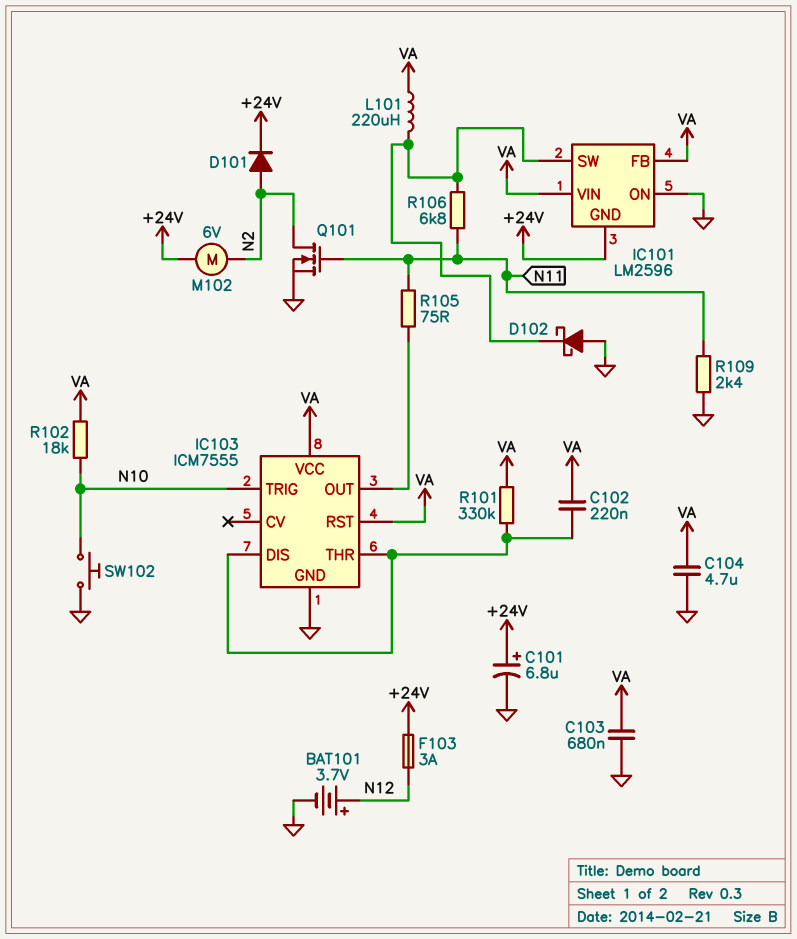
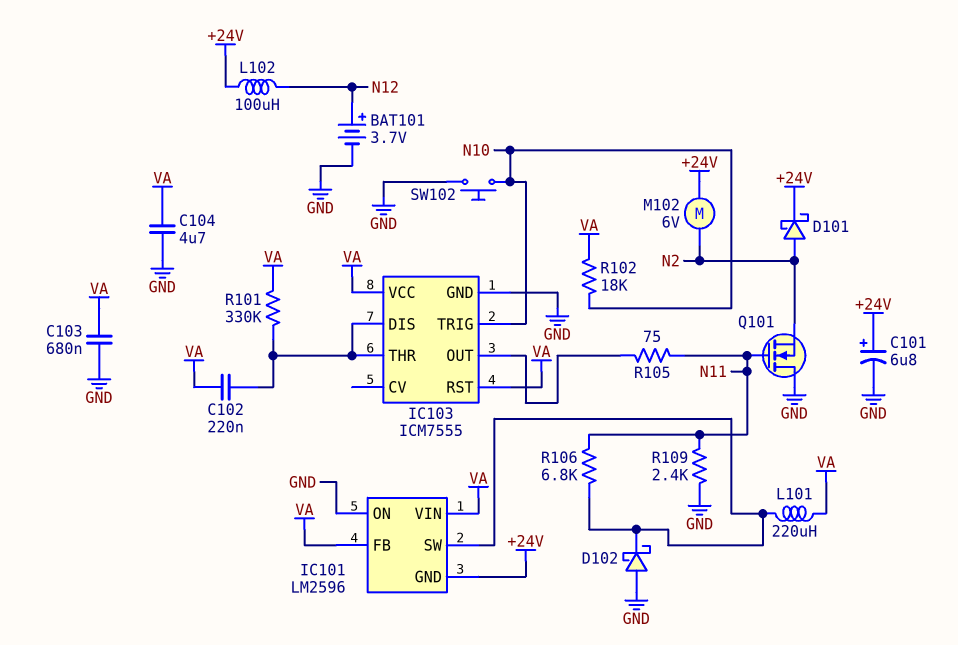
D101: diode (A N2, K +24V) -> schottky (A N2, K +24V)
F103: 3A (+24V, N12) -> none
L102: none -> 100uH (+24V, N12)
Q101: NMOS (G N11, D N2, S GND) -> NMOS (G N11, D GND, S N2)

